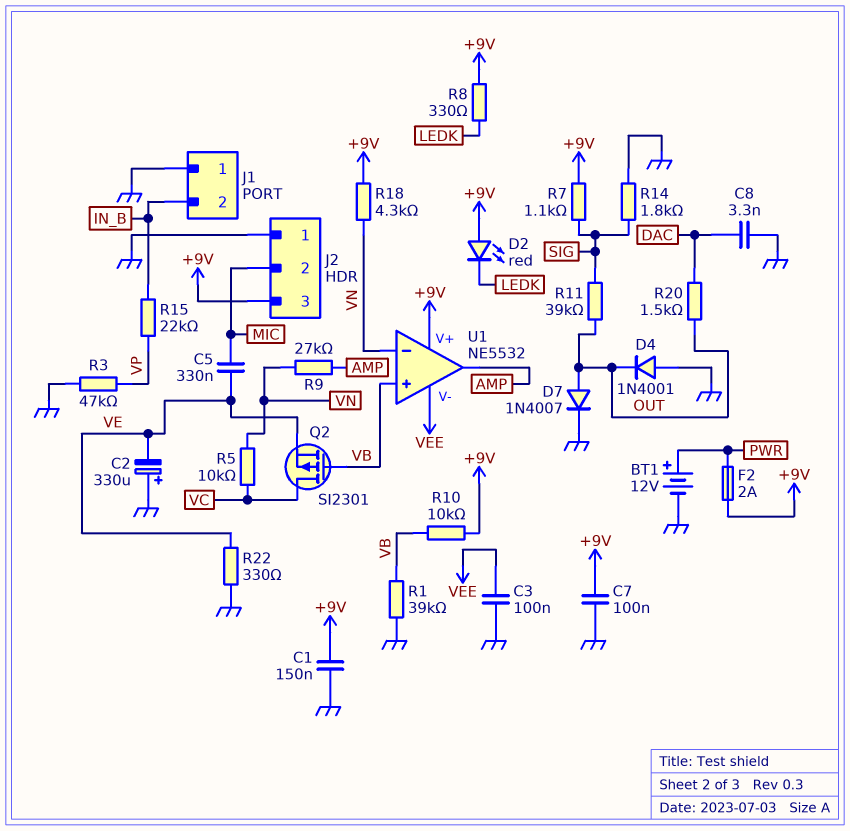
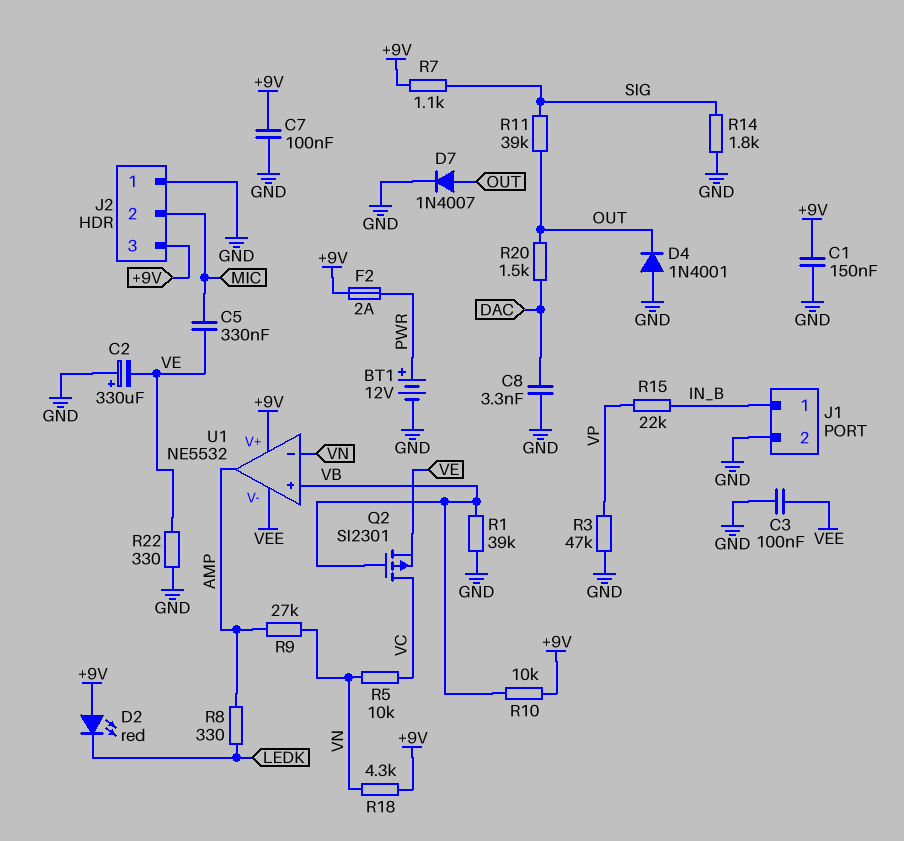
J1 pin 1: GND -> IN_B
J1 pin 2: IN_B -> GND
R8: 330 (+9V, LEDK) -> 330 (AMP, LEDK)

